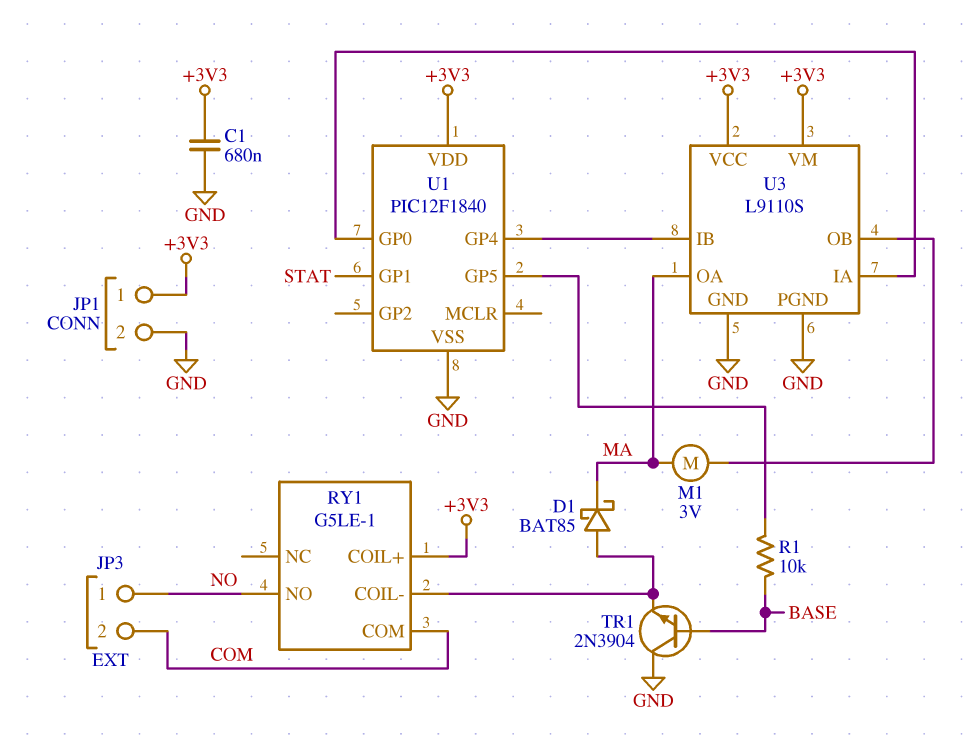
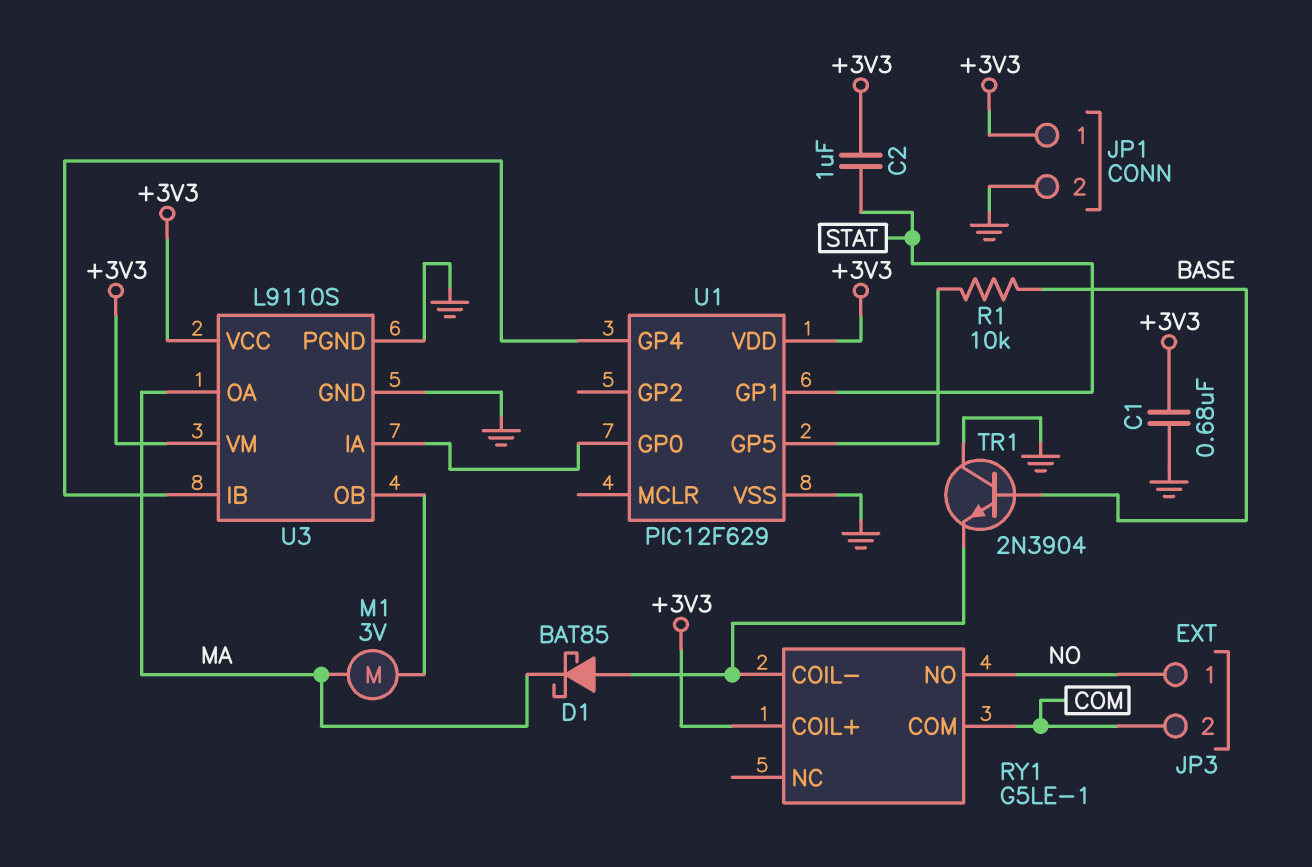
C2: none -> 1uF (+3V3, STAT)
U1: PIC12F1840 -> PIC12F629

